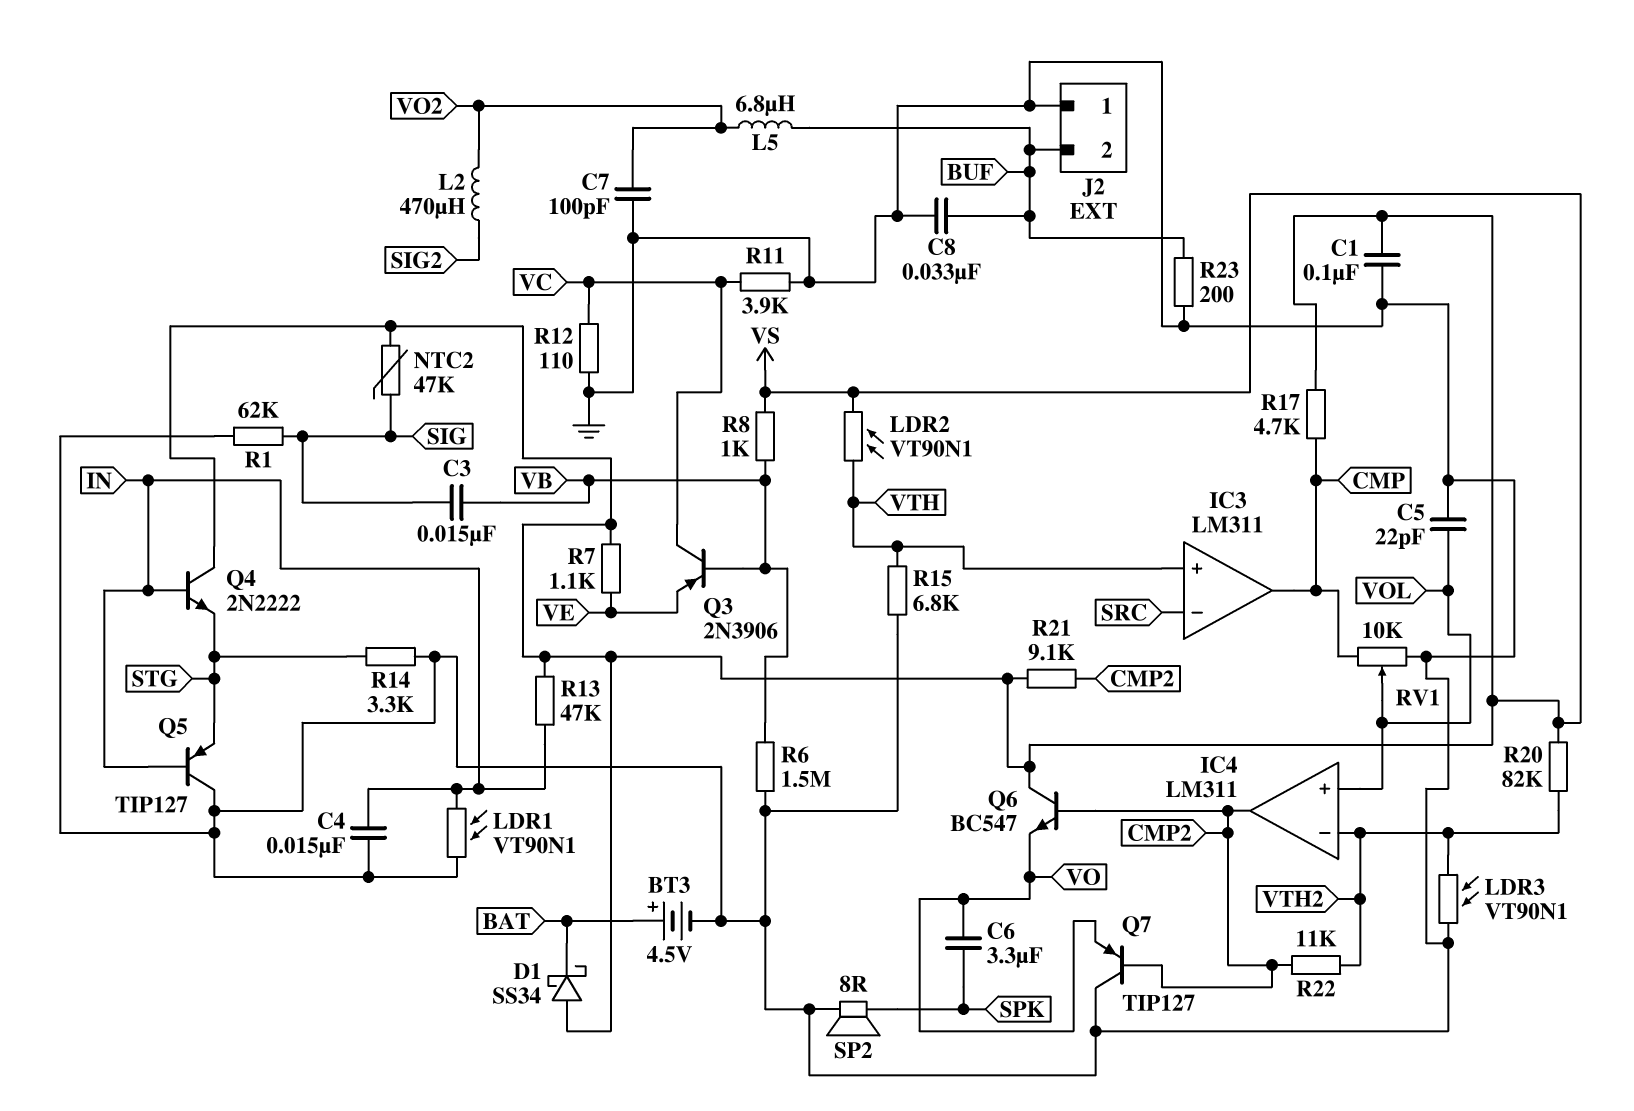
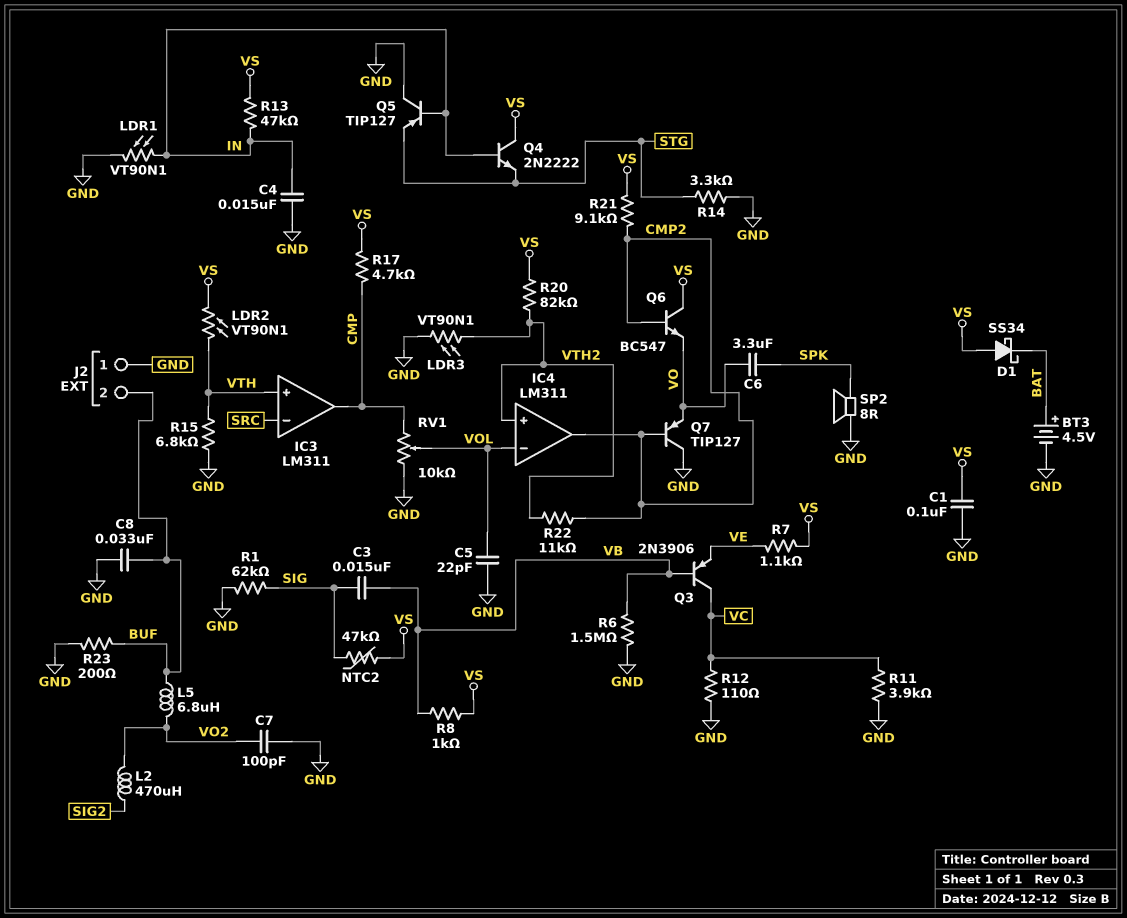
IC4 pin in+: VOL -> VTH2
IC4 pin in-: VTH2 -> VOL

